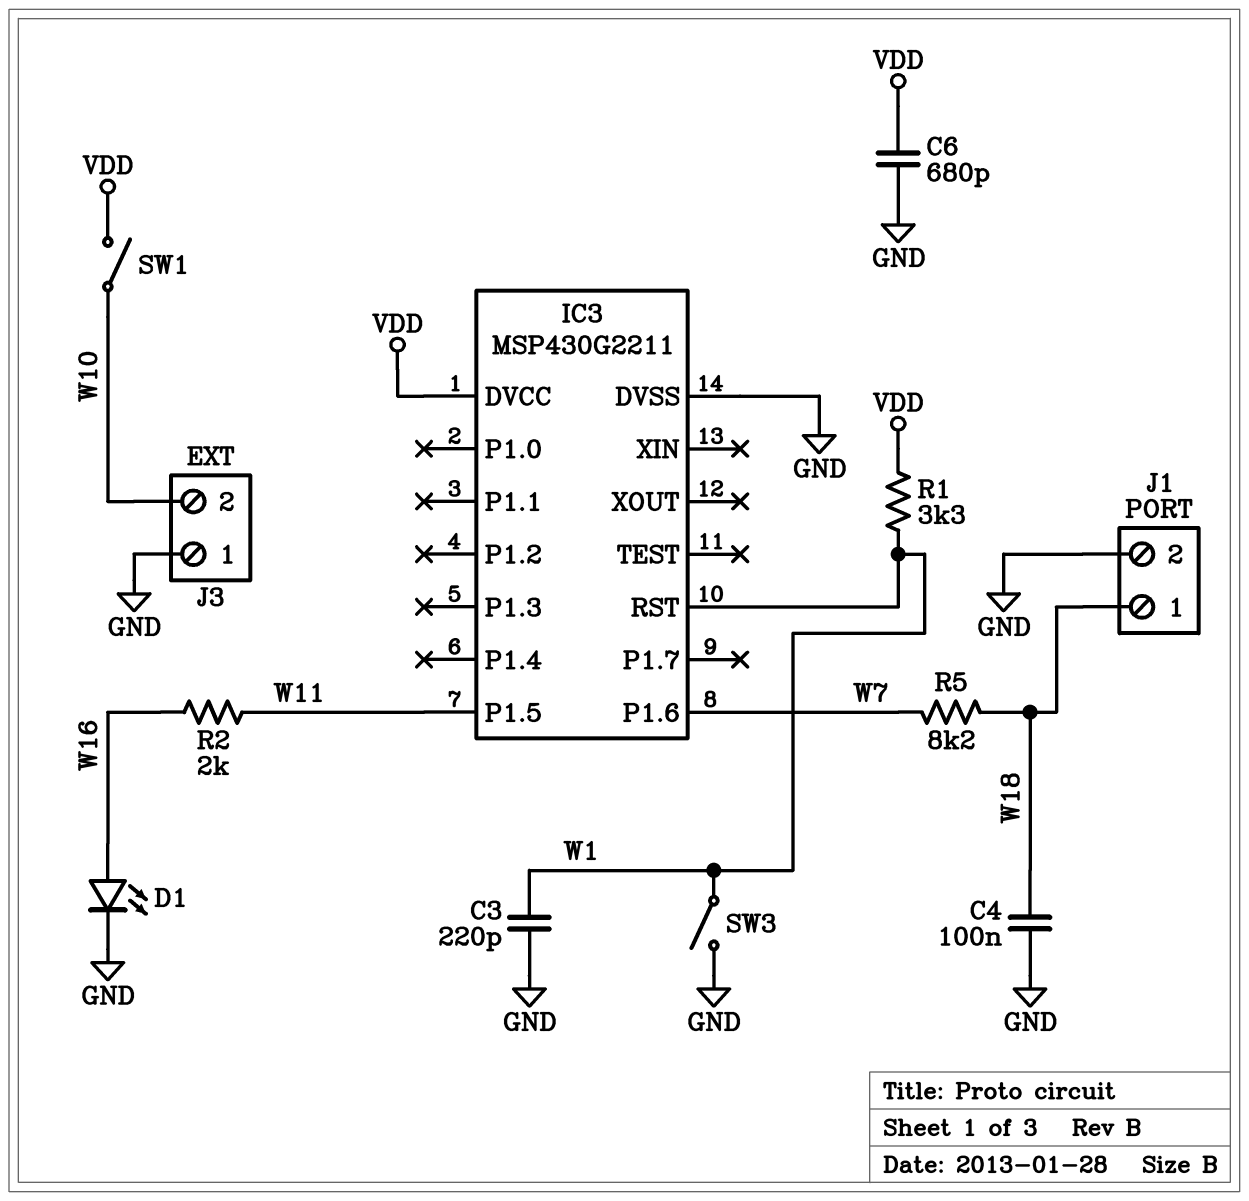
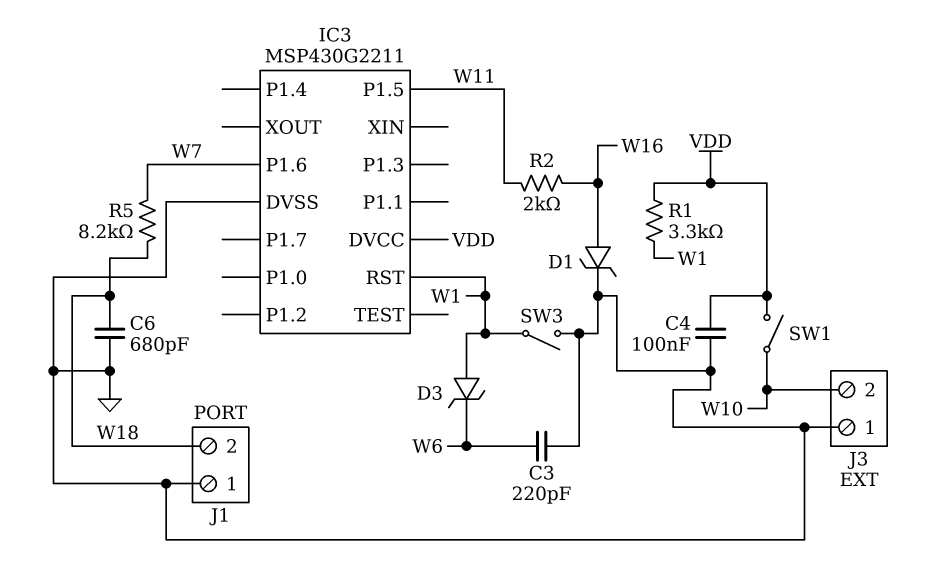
C3: 220pF (GND, W1) -> 220pF (GND, W6)
C4: 100nF (GND, W18) -> 100nF (GND, VDD)
C6: 680pF (GND, VDD) -> 680pF (GND, W18)
D1: LED (A W16, K GND) -> zener (A W16, K GND)
D3: none -> zener (A W1, K W6)
J1 pin 1: W18 -> GND
J1 pin 2: GND -> W18

